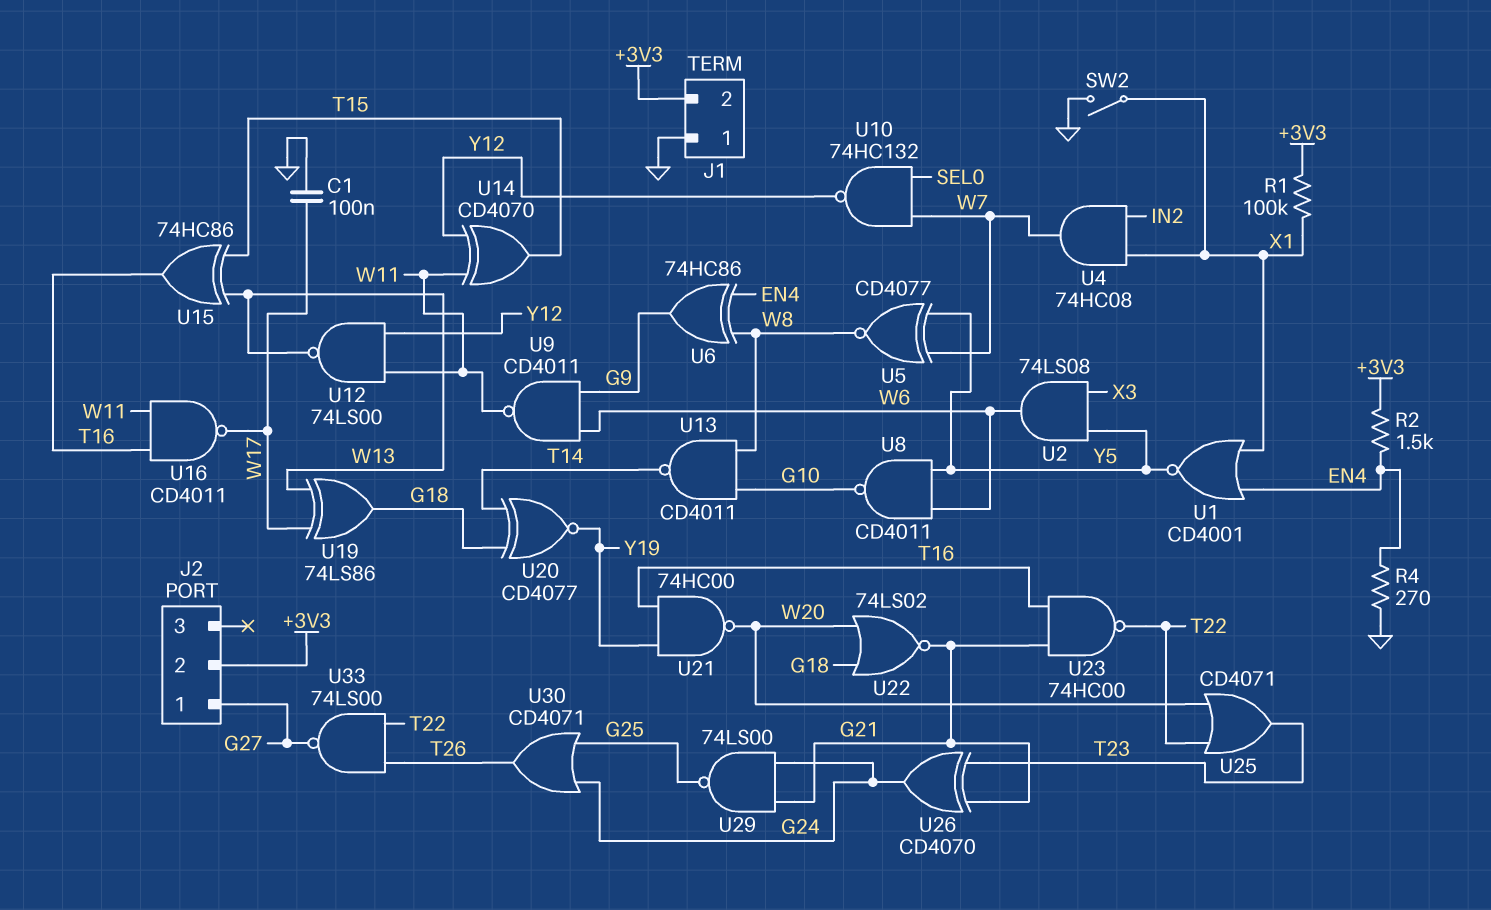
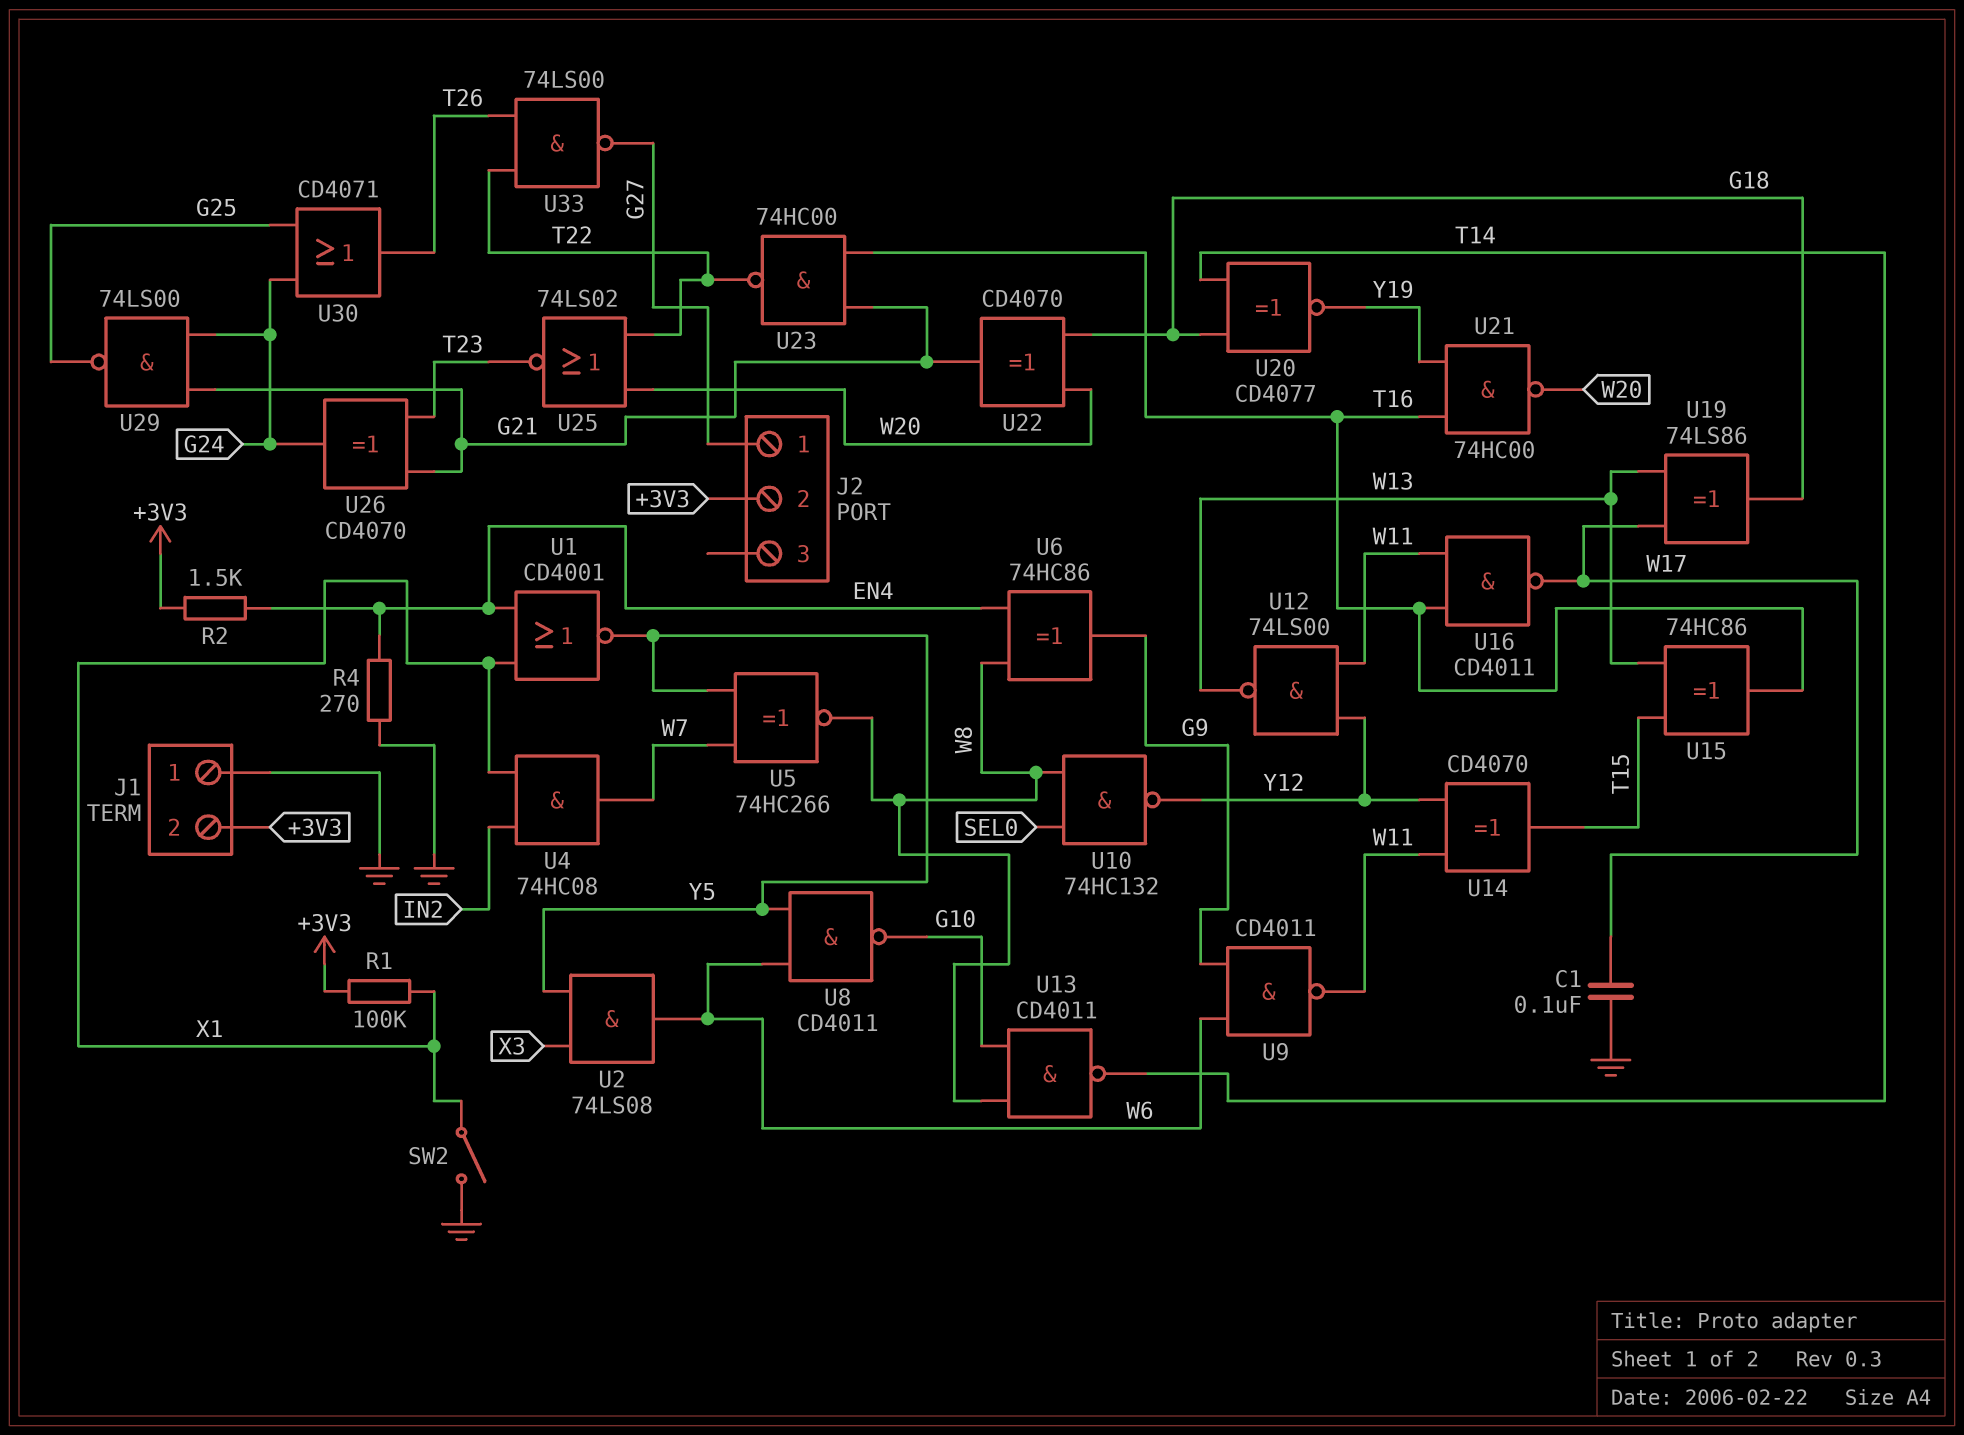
U5: XNOR CD4077 (in W7, in Y5, out W8) -> XNOR 74HC266 (in W7, in Y5, out W8)
U10: NAND 74HC132 (in SEL0, in W7, out Y12) -> NAND 74HC132 (in SEL0, in W8, out Y12)
U22: NOR 74LS02 (in G18, in W20, out G21) -> XOR CD4070 (in G18, in W20, out G21)
U25: OR CD4071 (in T22, in W20, out T23) -> NOR 74LS02 (in T22, in W20, out T23)

